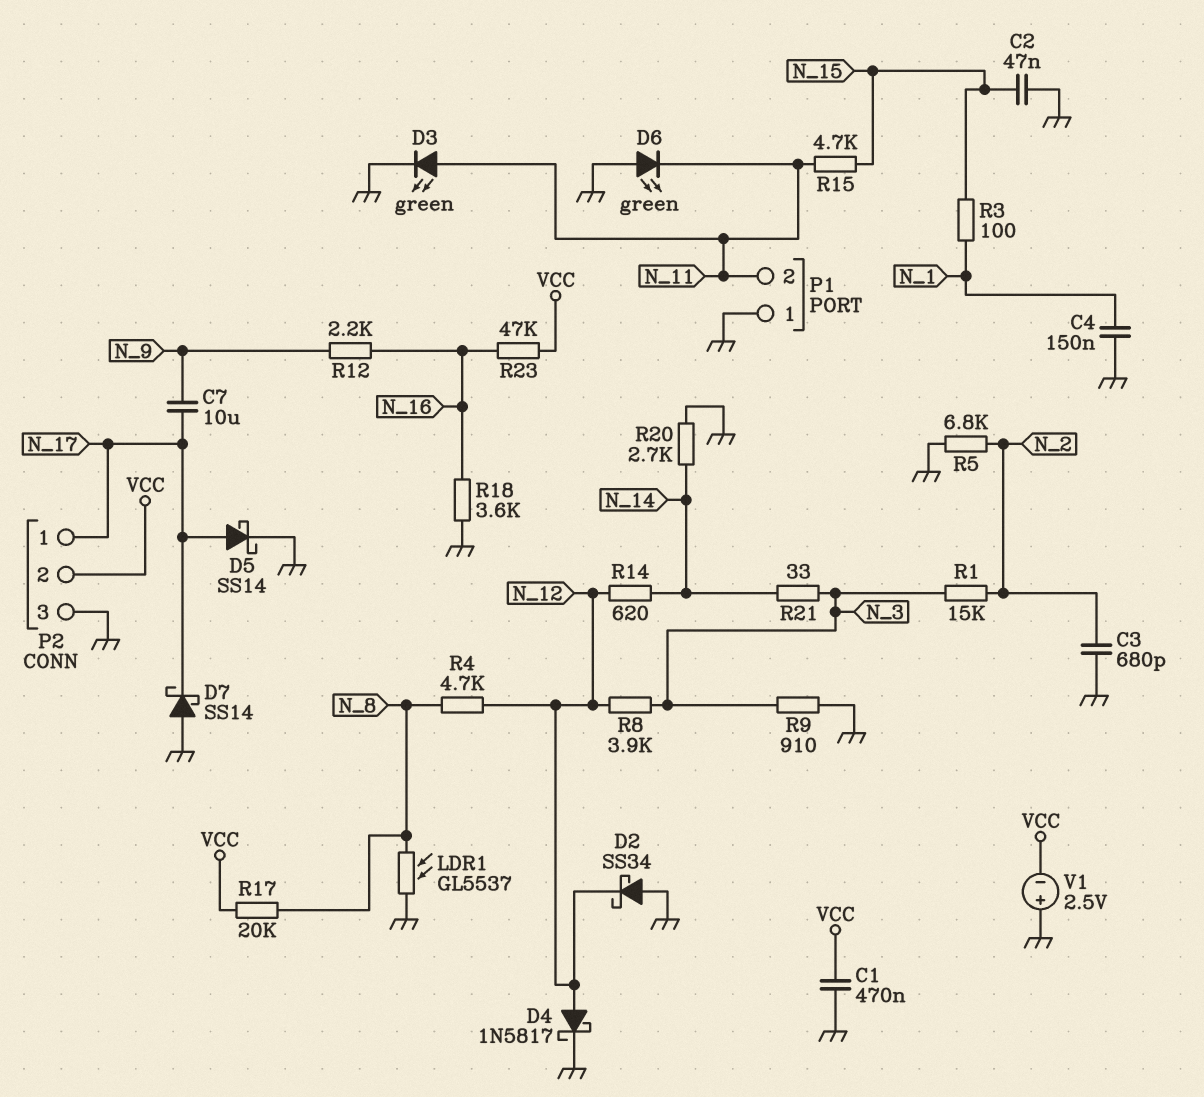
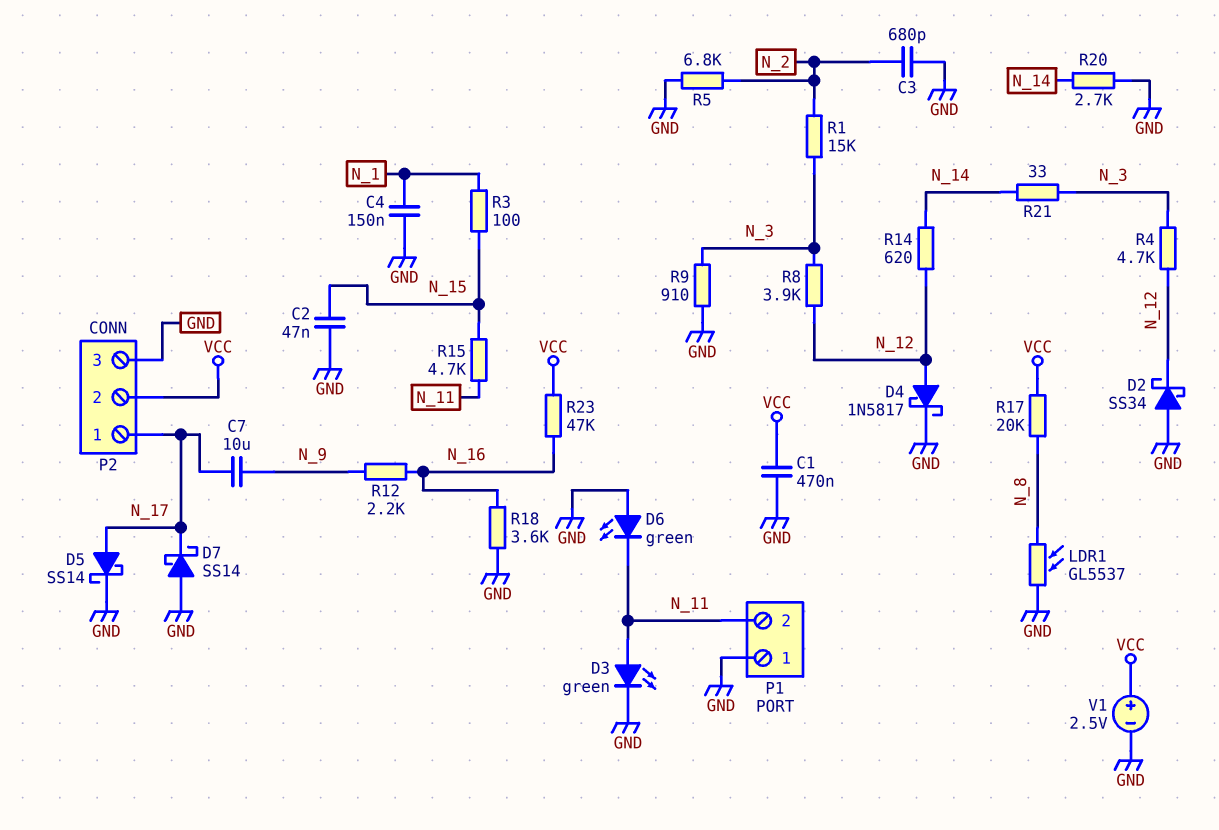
R4: 4.7k (N_8, N_12) -> 4.7k (N_3, N_12)
V1: 2.5V (plus GND, minus VCC) -> 2.5V (plus VCC, minus GND)

